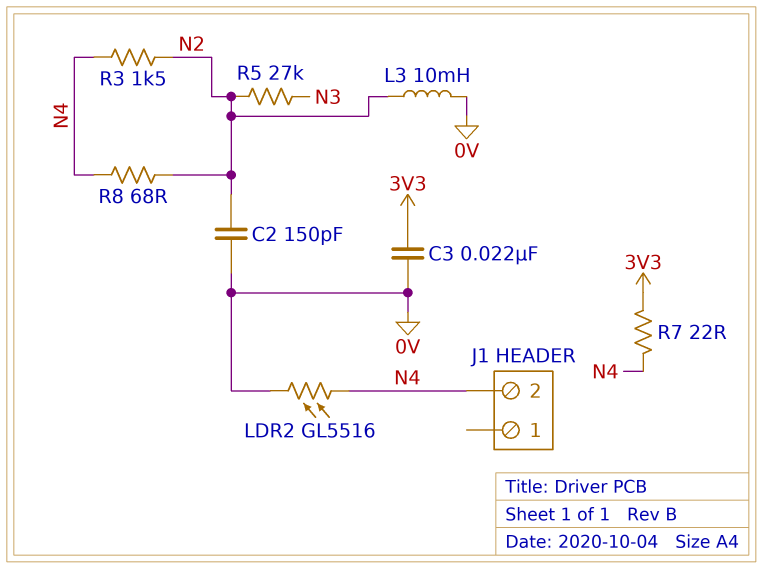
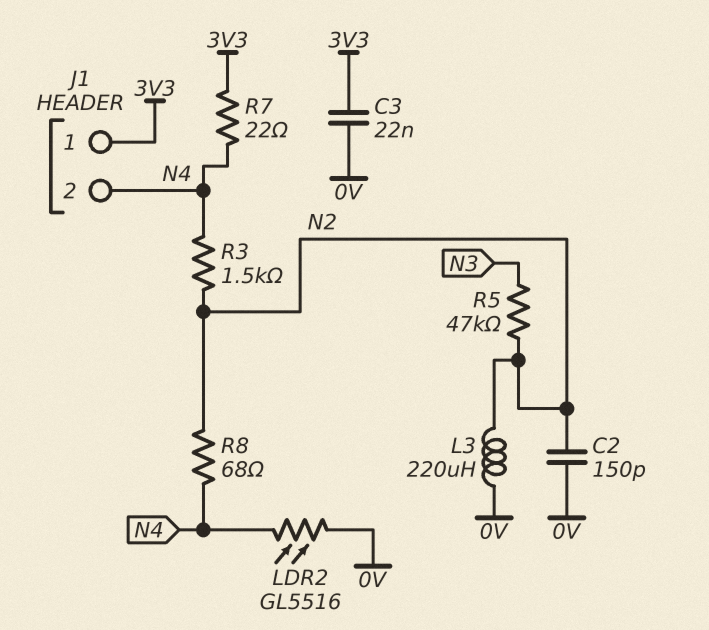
J1 pin 1: none -> 3V3
L3: 10mH (0V, N2) -> 220uH (0V, N2)
R5: 27k (N2, N3) -> 47k (N2, N3)

